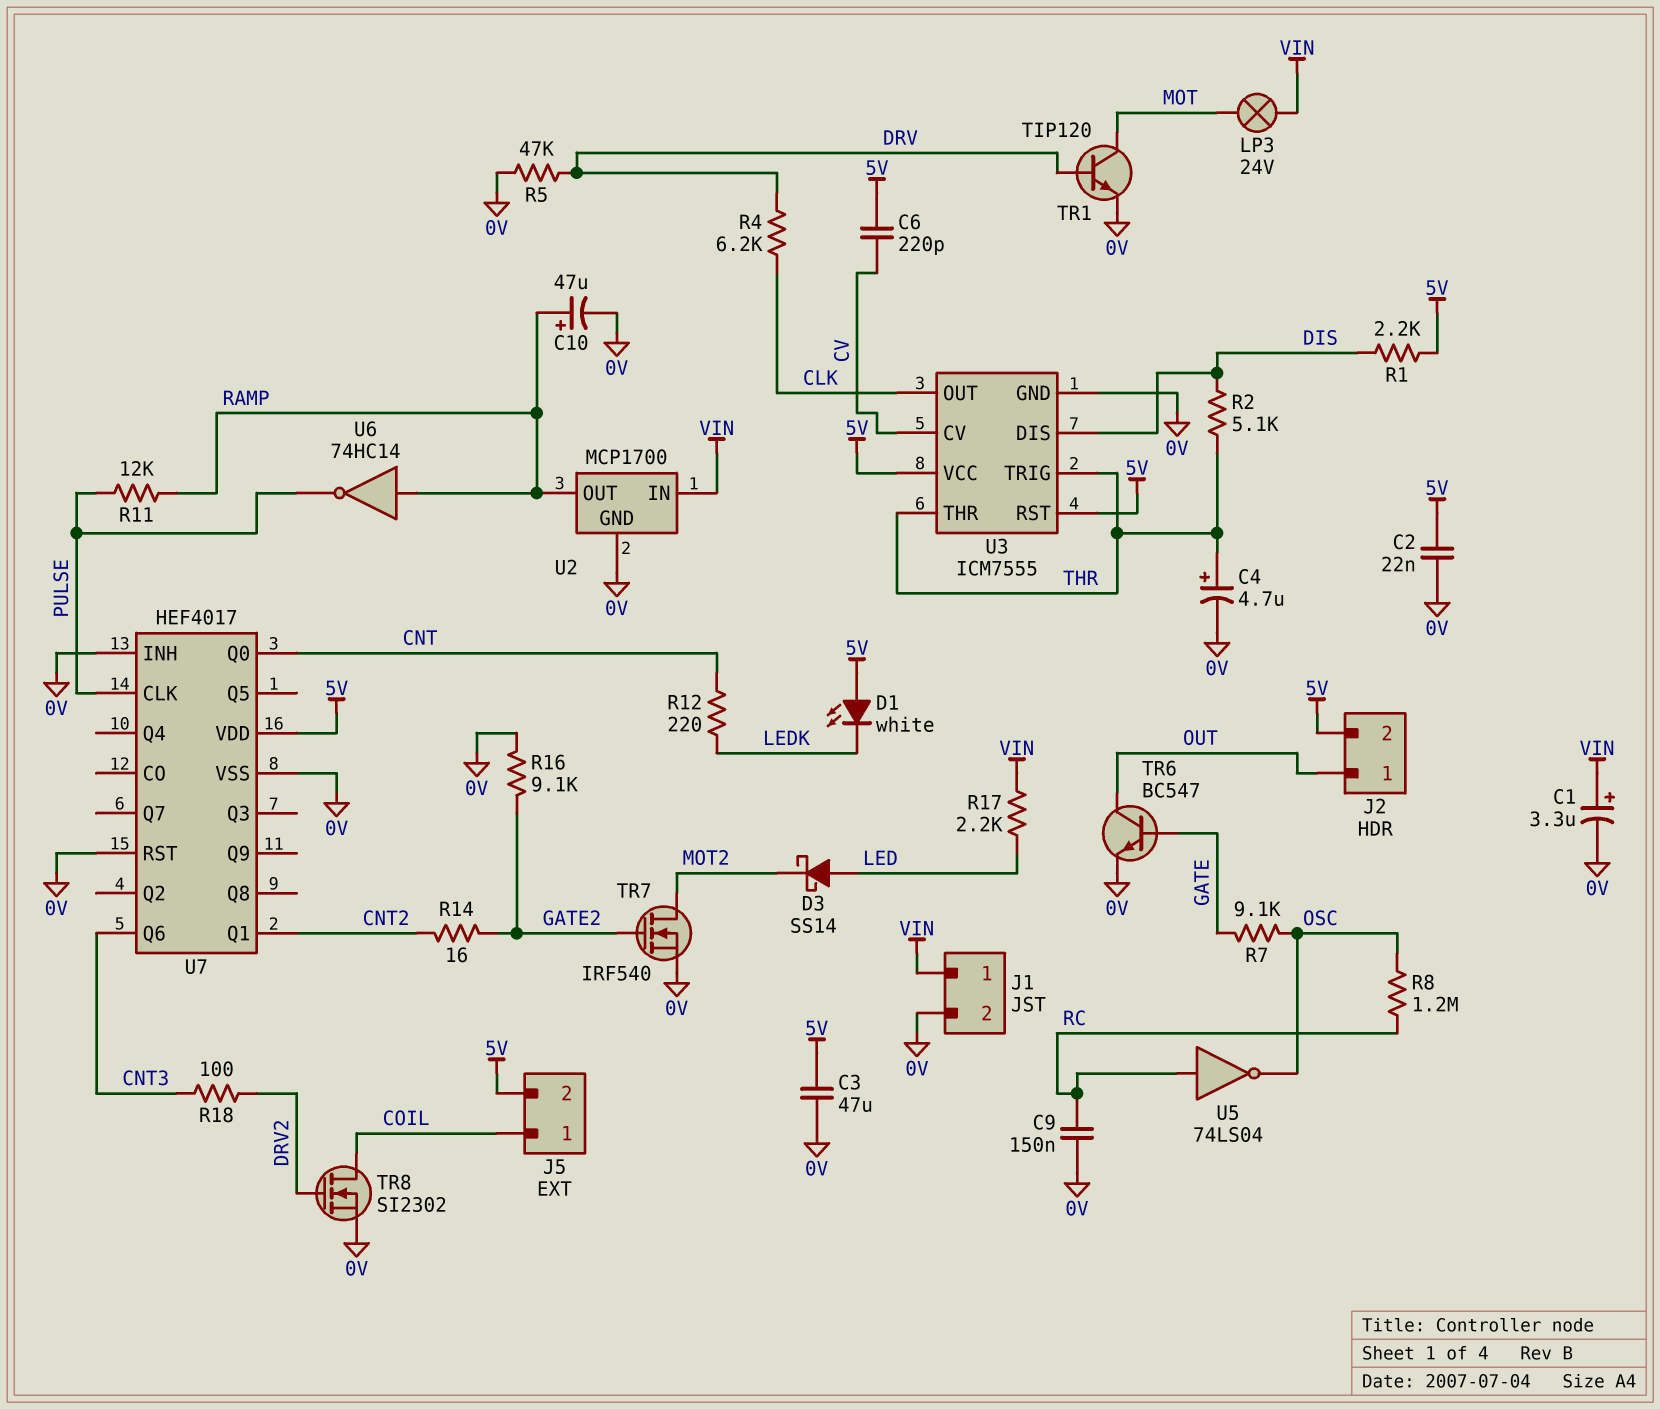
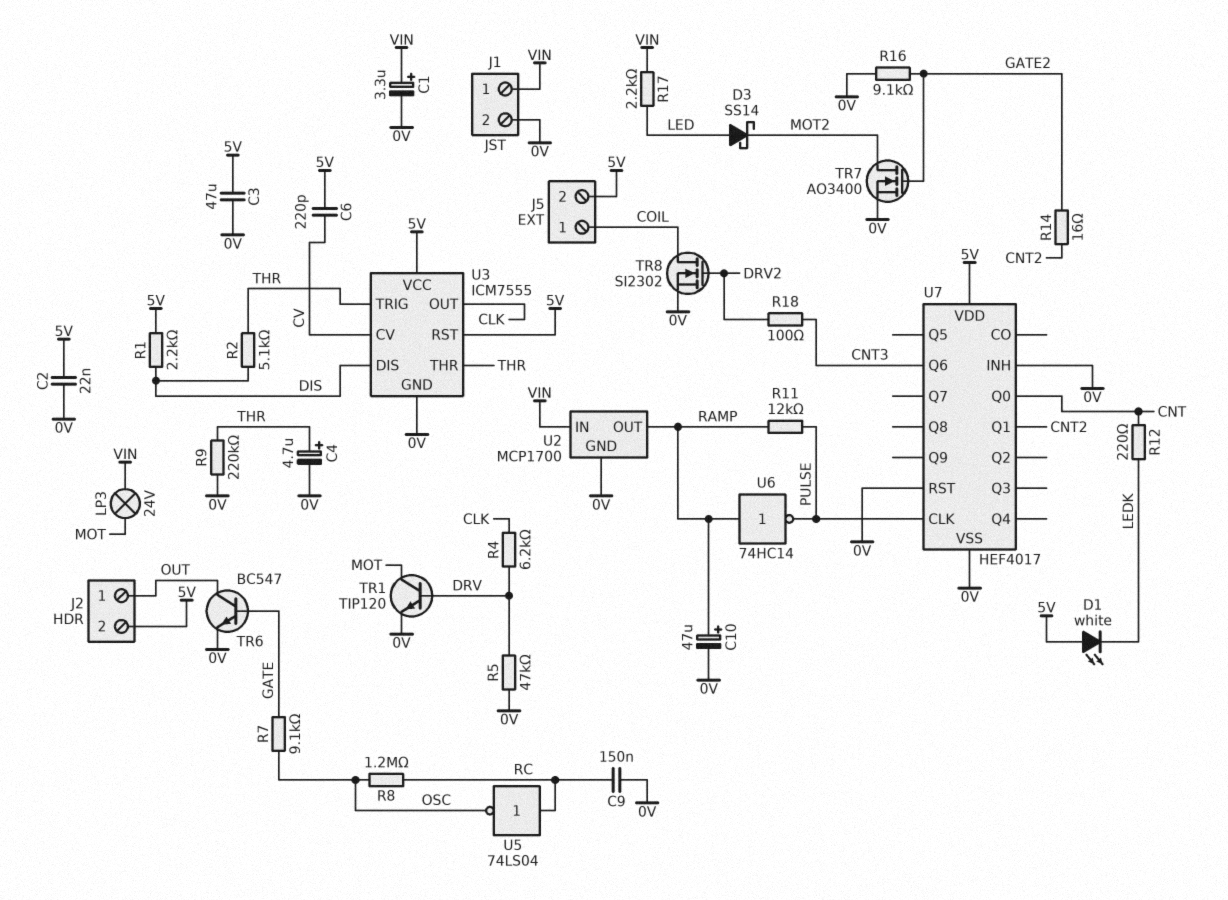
R9: none -> 220k (0V, THR)
TR7: NMOS IRF540 (G GATE2, D MOT2, S 0V) -> NMOS AO3400 (G GATE2, D MOT2, S 0V)

